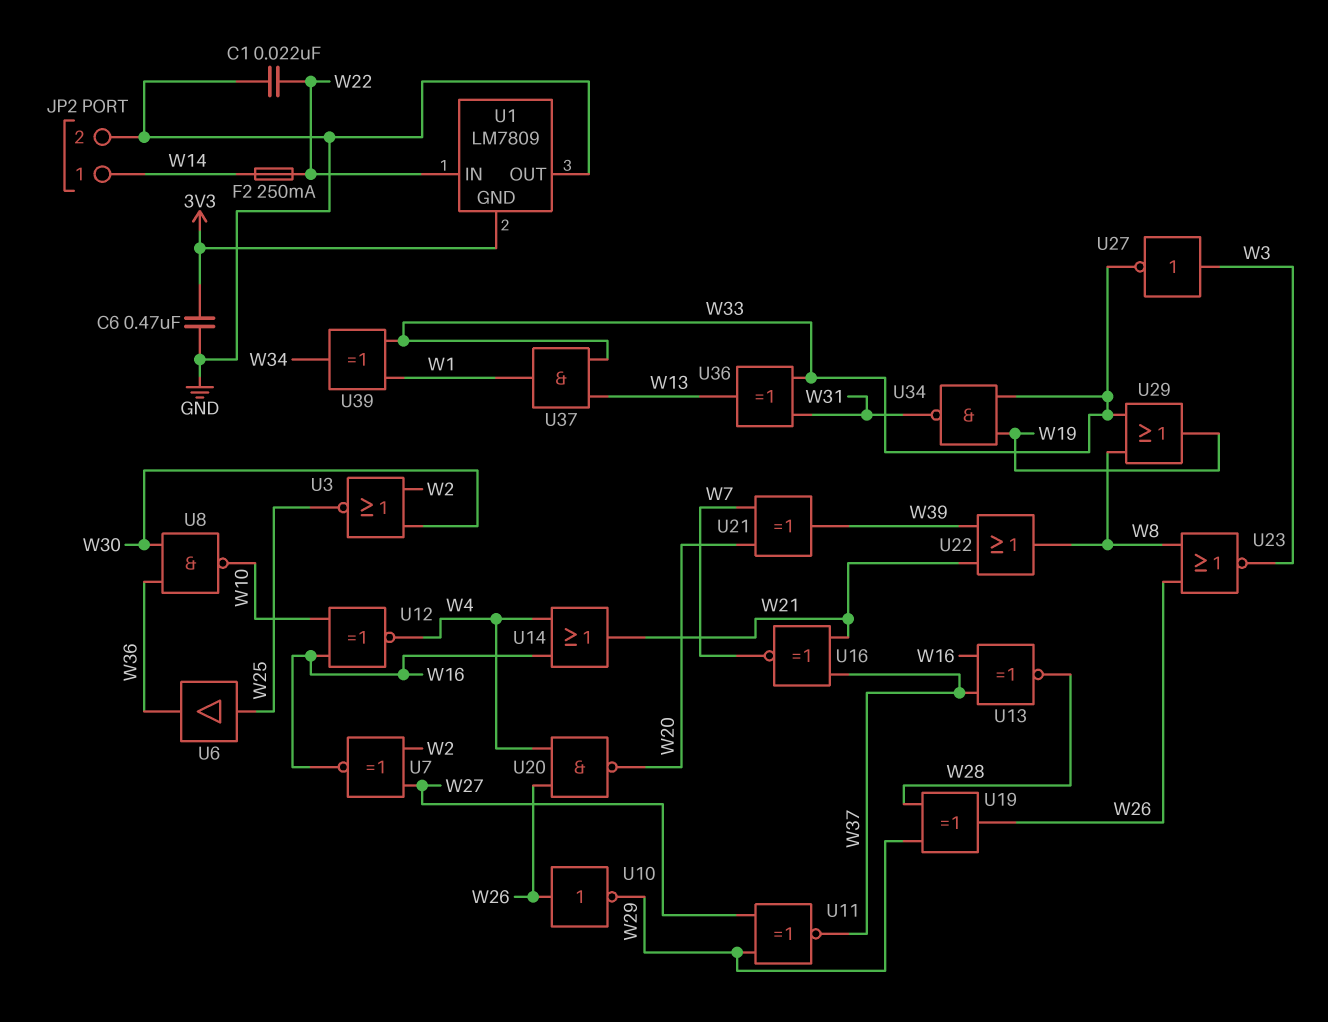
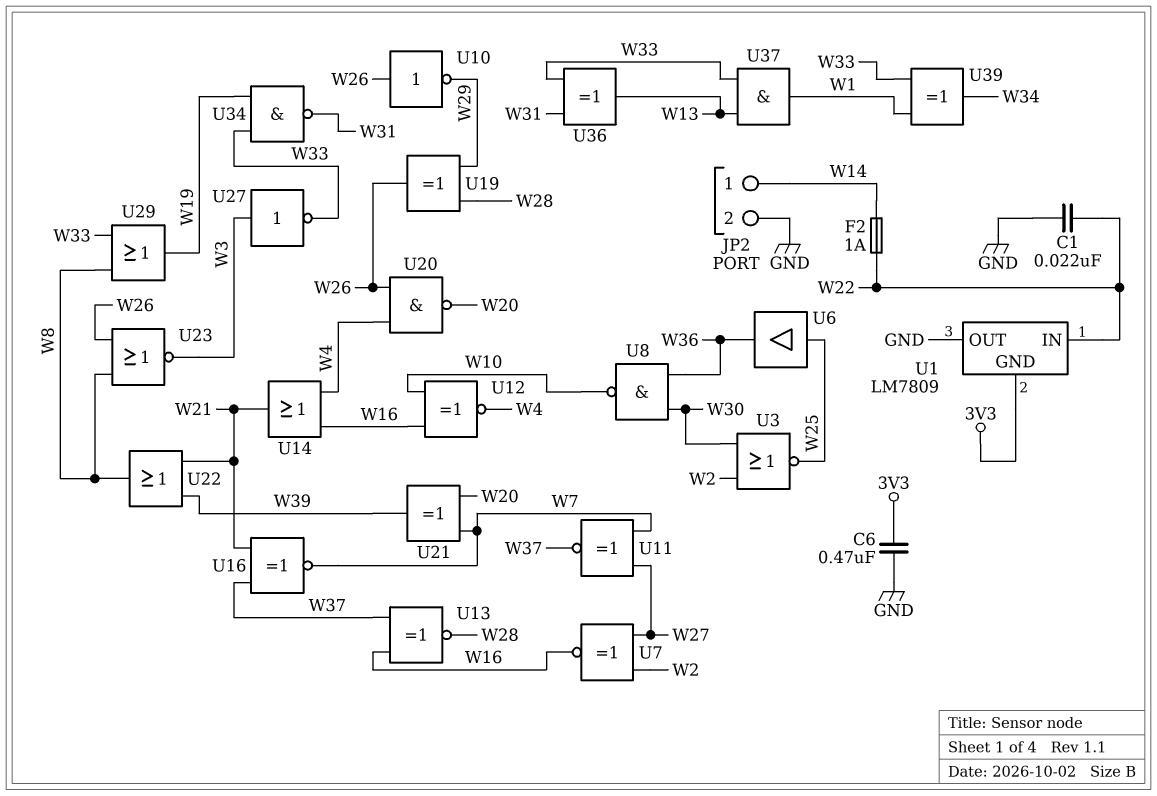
F2: 250mA (W14, W22) -> 1A (W14, W22)
U11: XNOR (in W27, in W29, out W37) -> XNOR (in W7, in W27, out W37)

